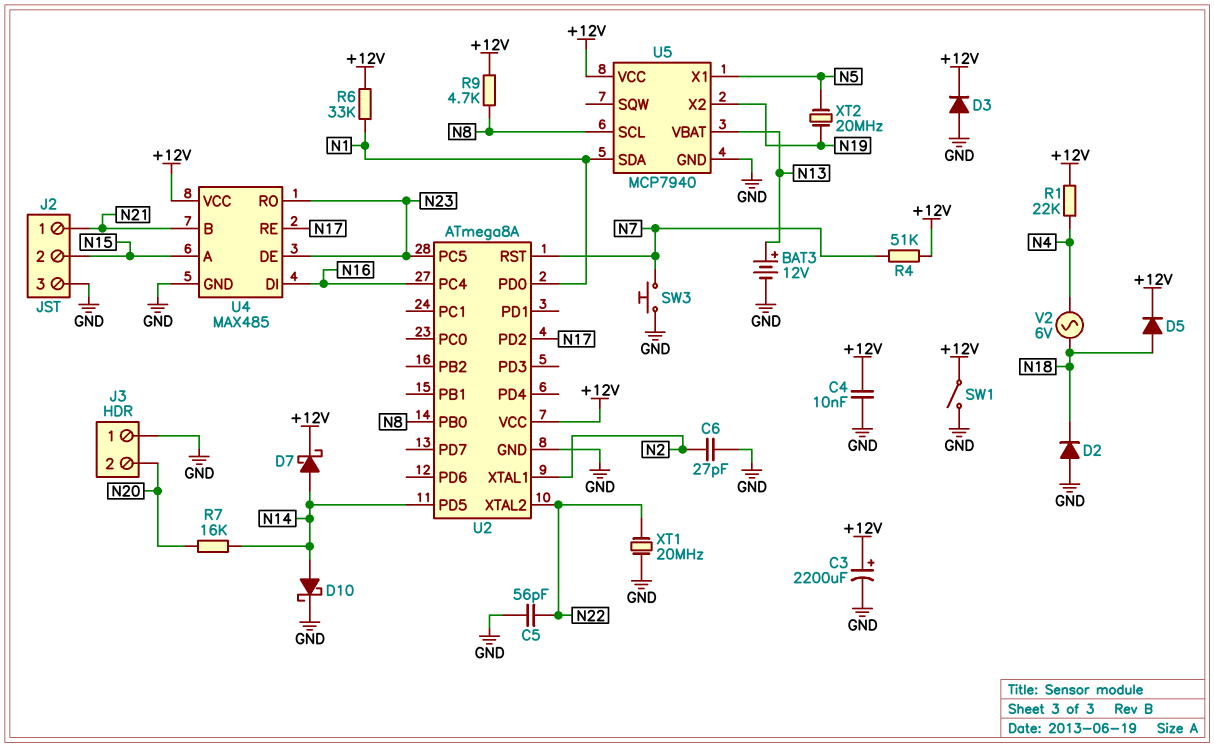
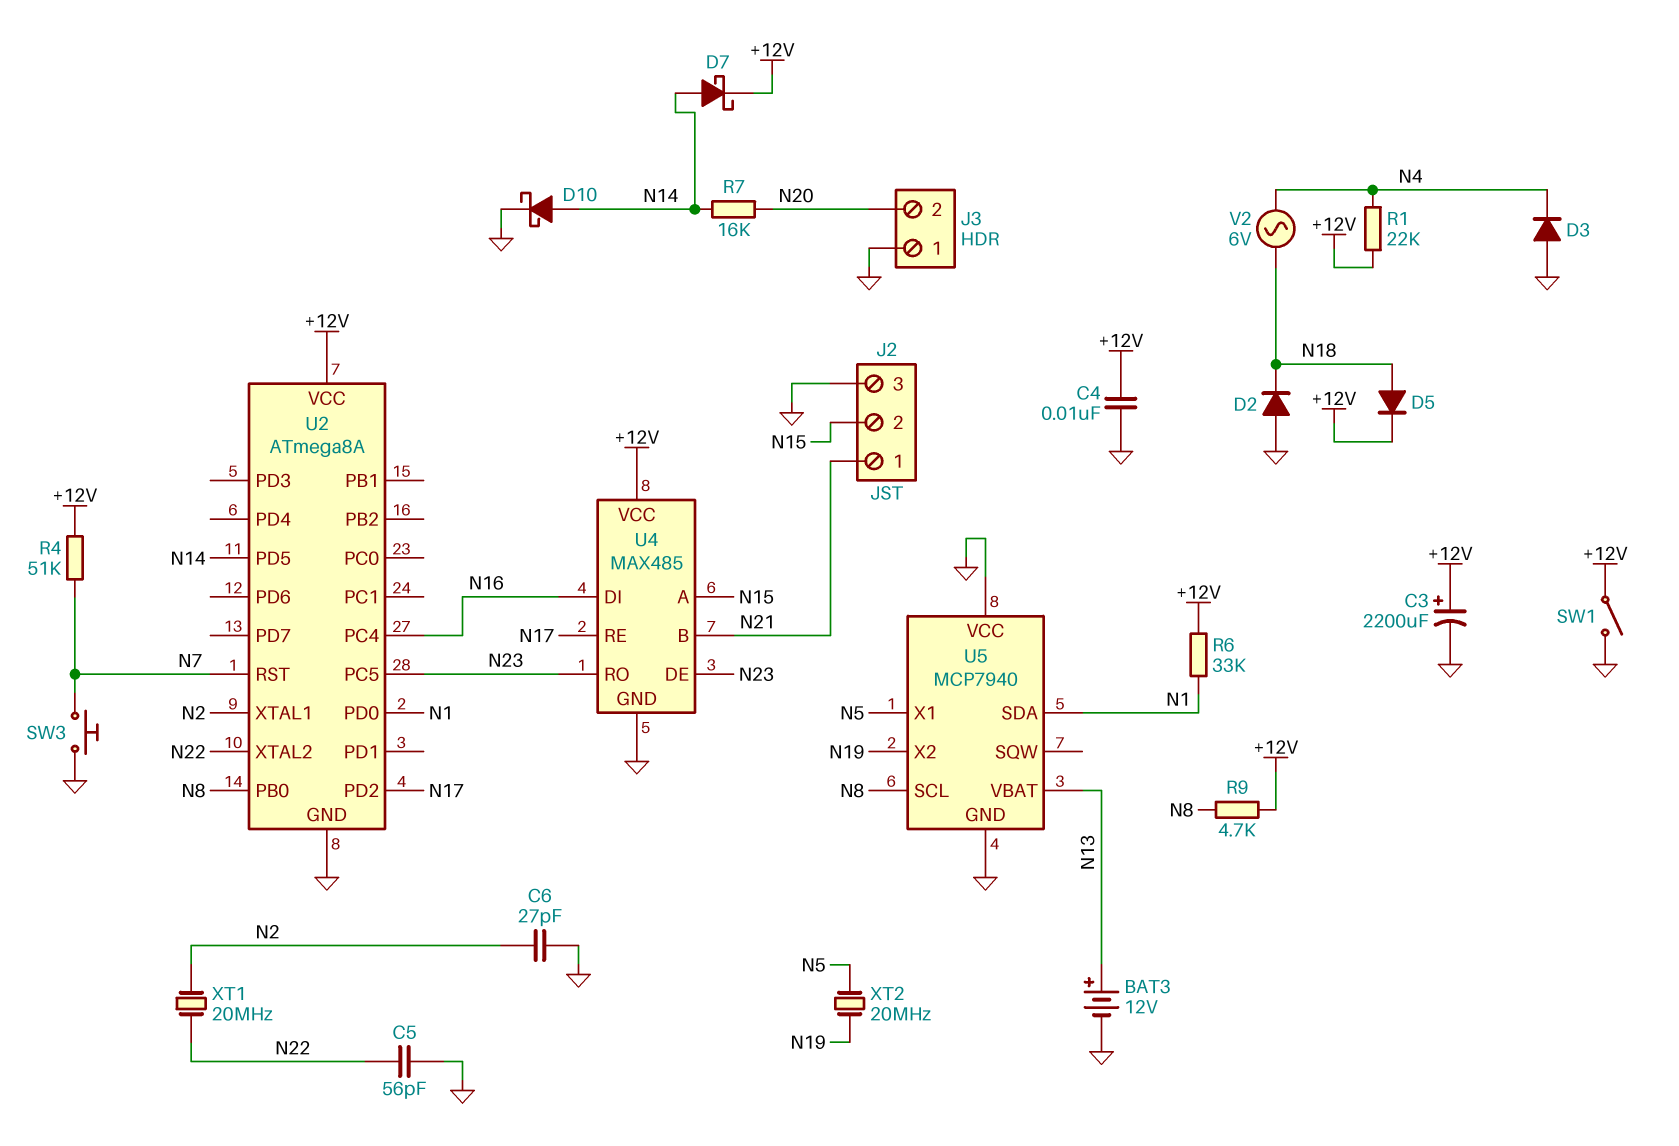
D3: diode (A GND, K +12V) -> diode (A GND, K N4)
U5 pin VCC: +12V -> GND
XT1: 20MHz (GND, N22) -> 20MHz (N2, N22)

